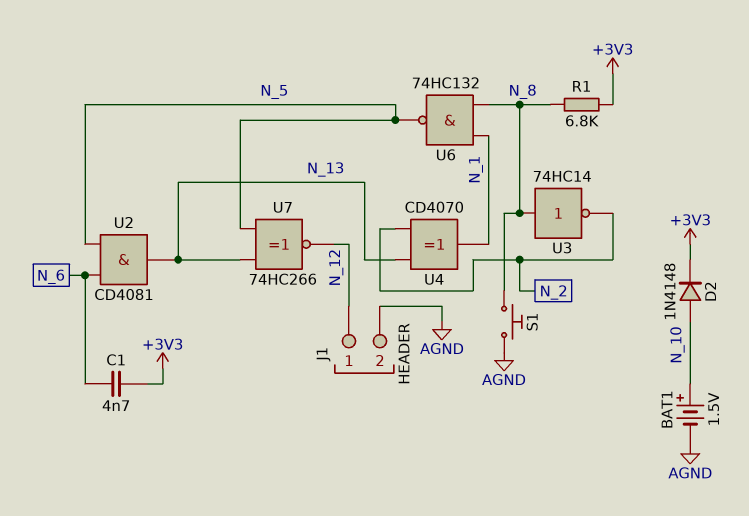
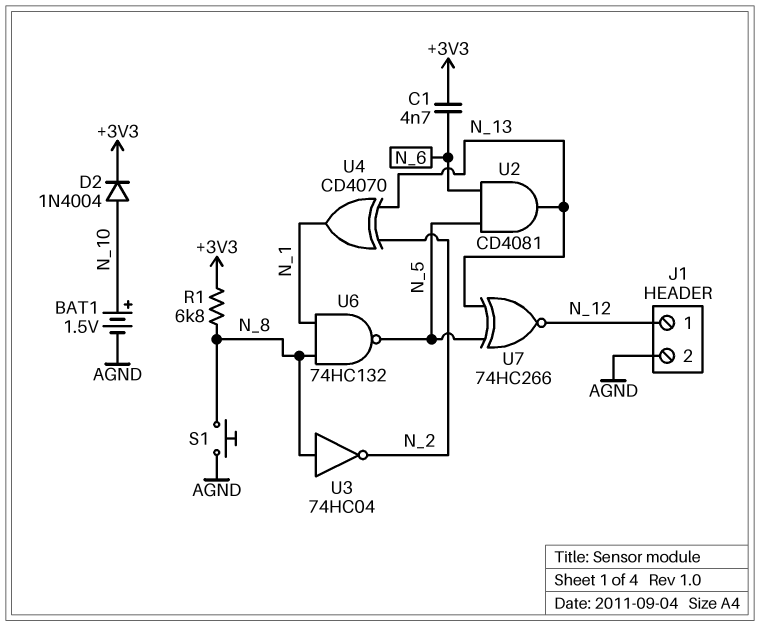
D2: diode 1N4148 (A N_10, K +3V3) -> diode 1N4004 (A N_10, K +3V3)
U3: NOT 74HC14 (in N_8, out N_2) -> NOT 74HC04 (in N_8, out N_2)

